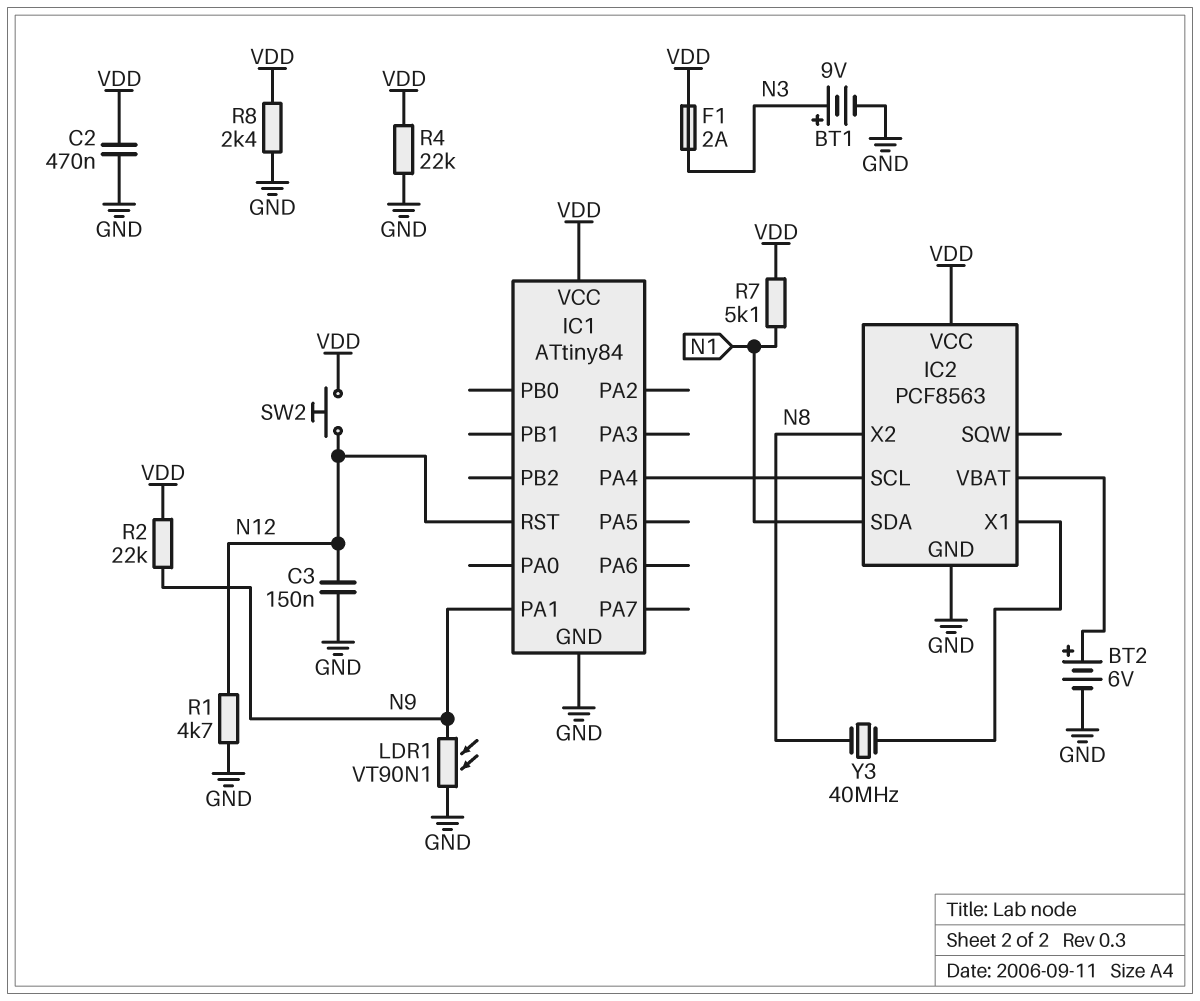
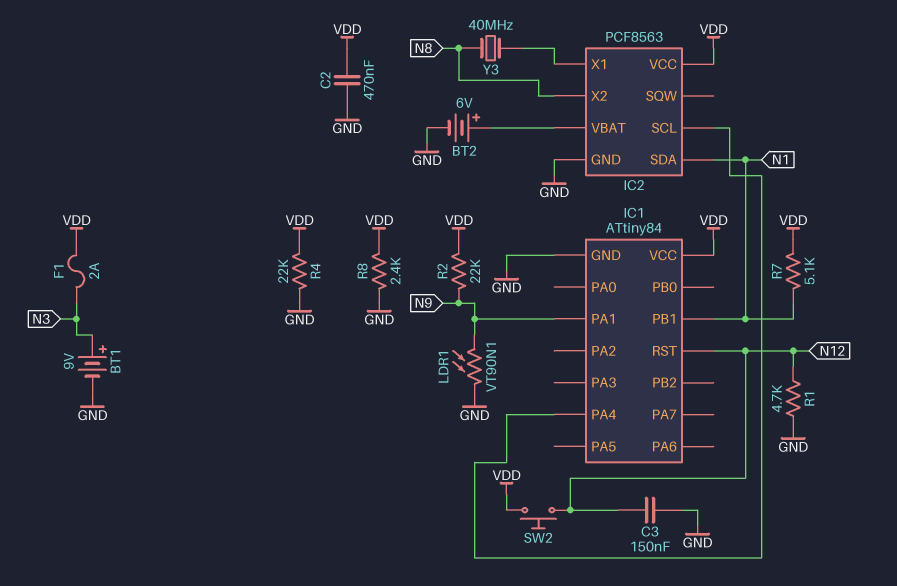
IC1 pin PB1: none -> N1

